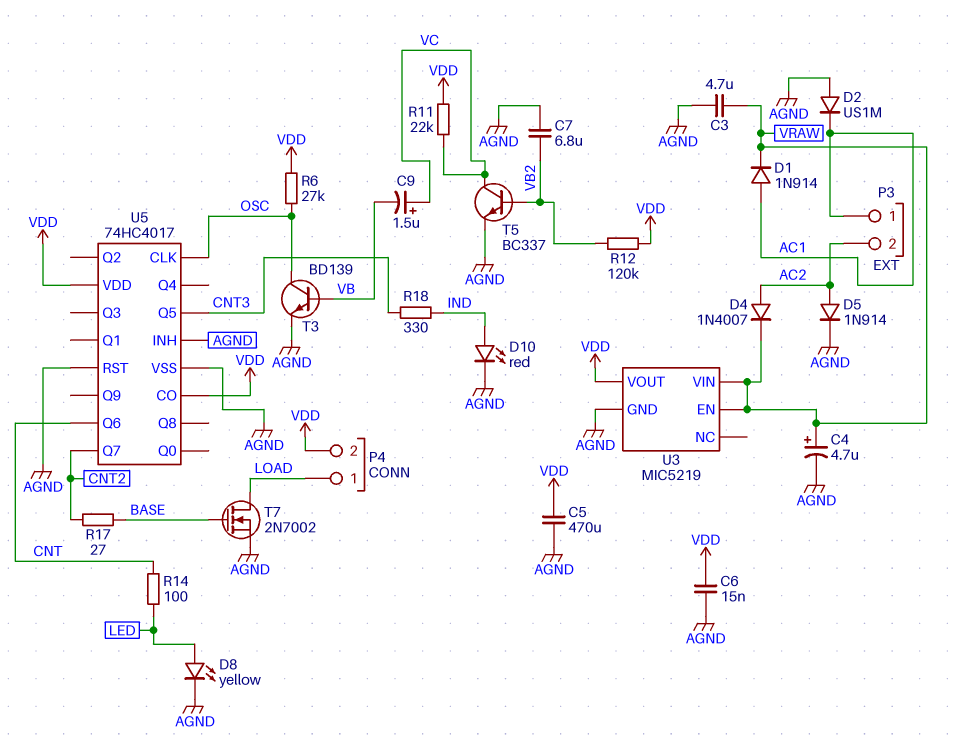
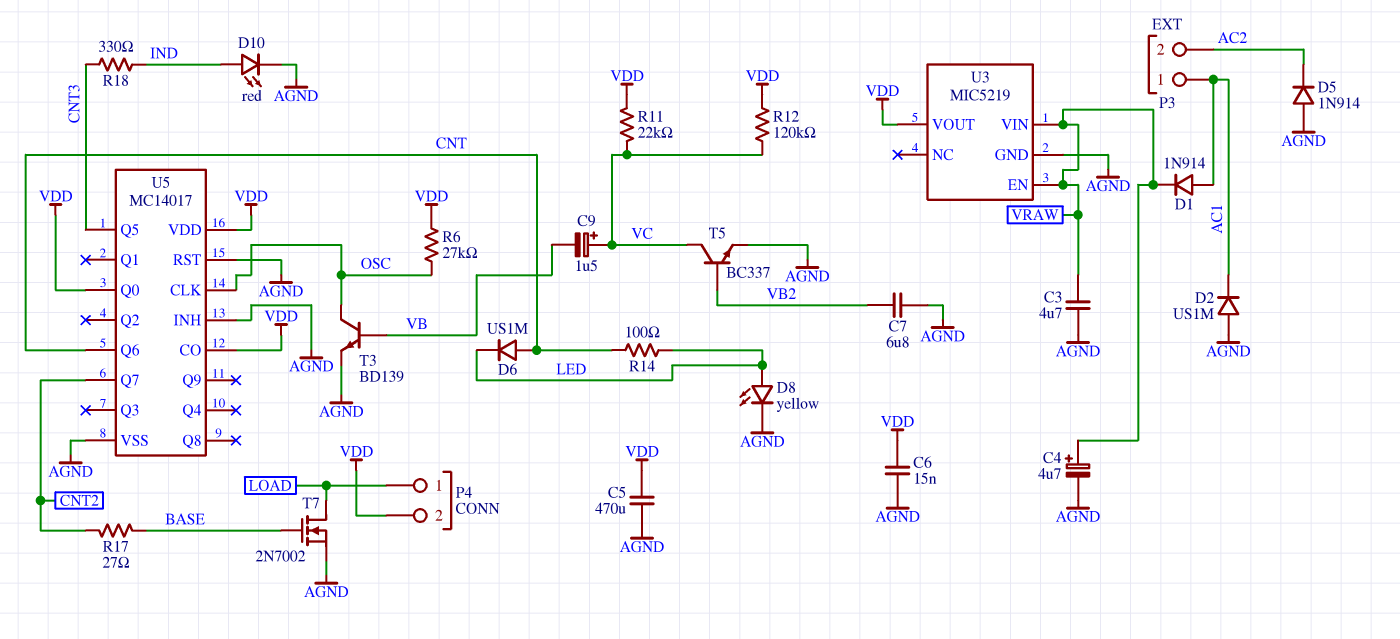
D4: diode 1N4007 (A AC2, K VRAW) -> none
D5: diode 1N914 (A AC2, K AGND) -> diode 1N914 (A AGND, K AC2)
D6: none -> diode US1M (A CNT, K LED)
R12: 120k (VB2, VDD) -> 120k (VC, VDD)
U5: 74HC4017 -> MC14017
U5 pin Q0: none -> VDD

